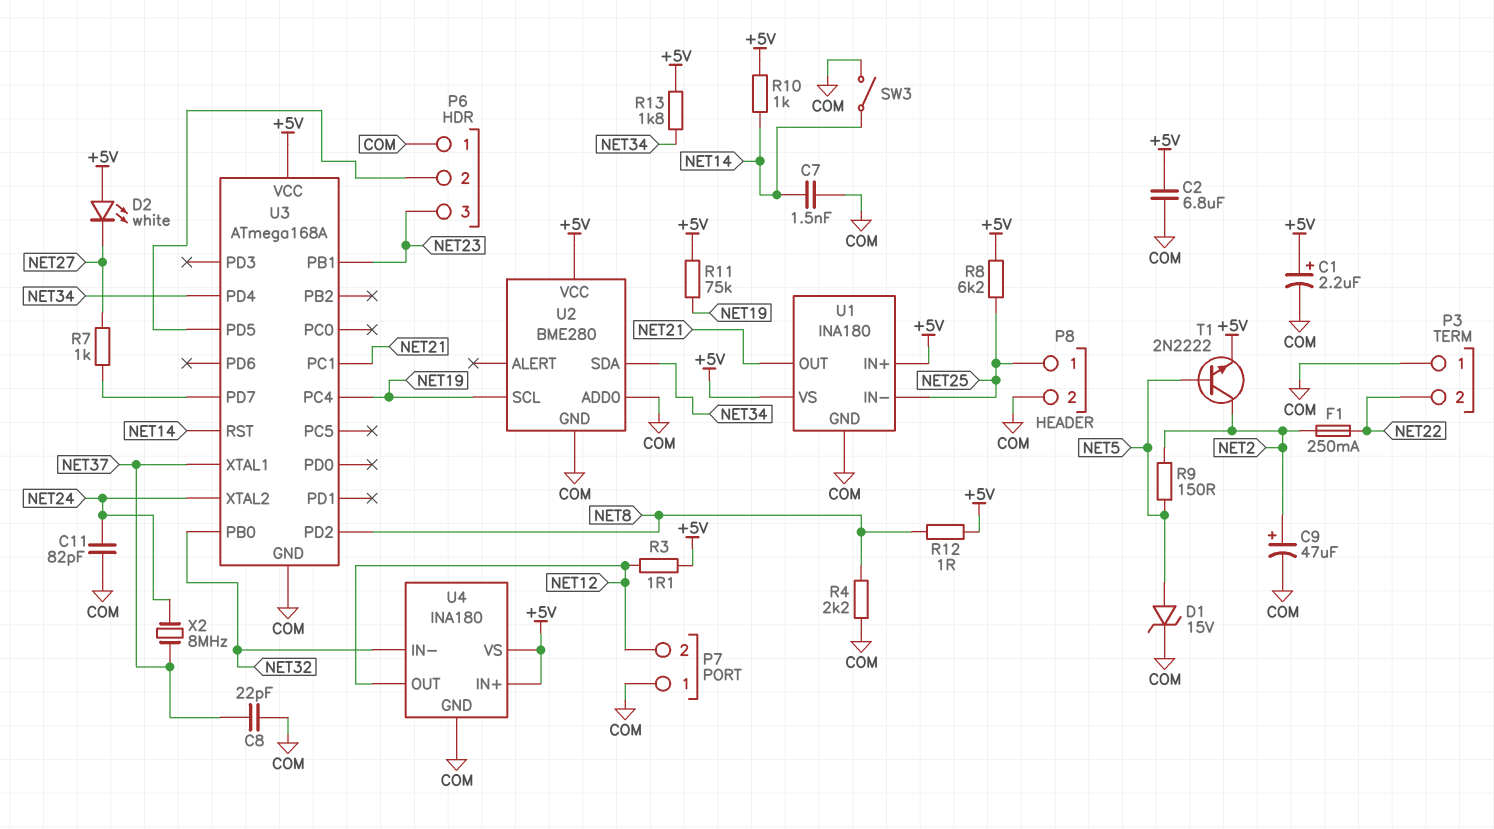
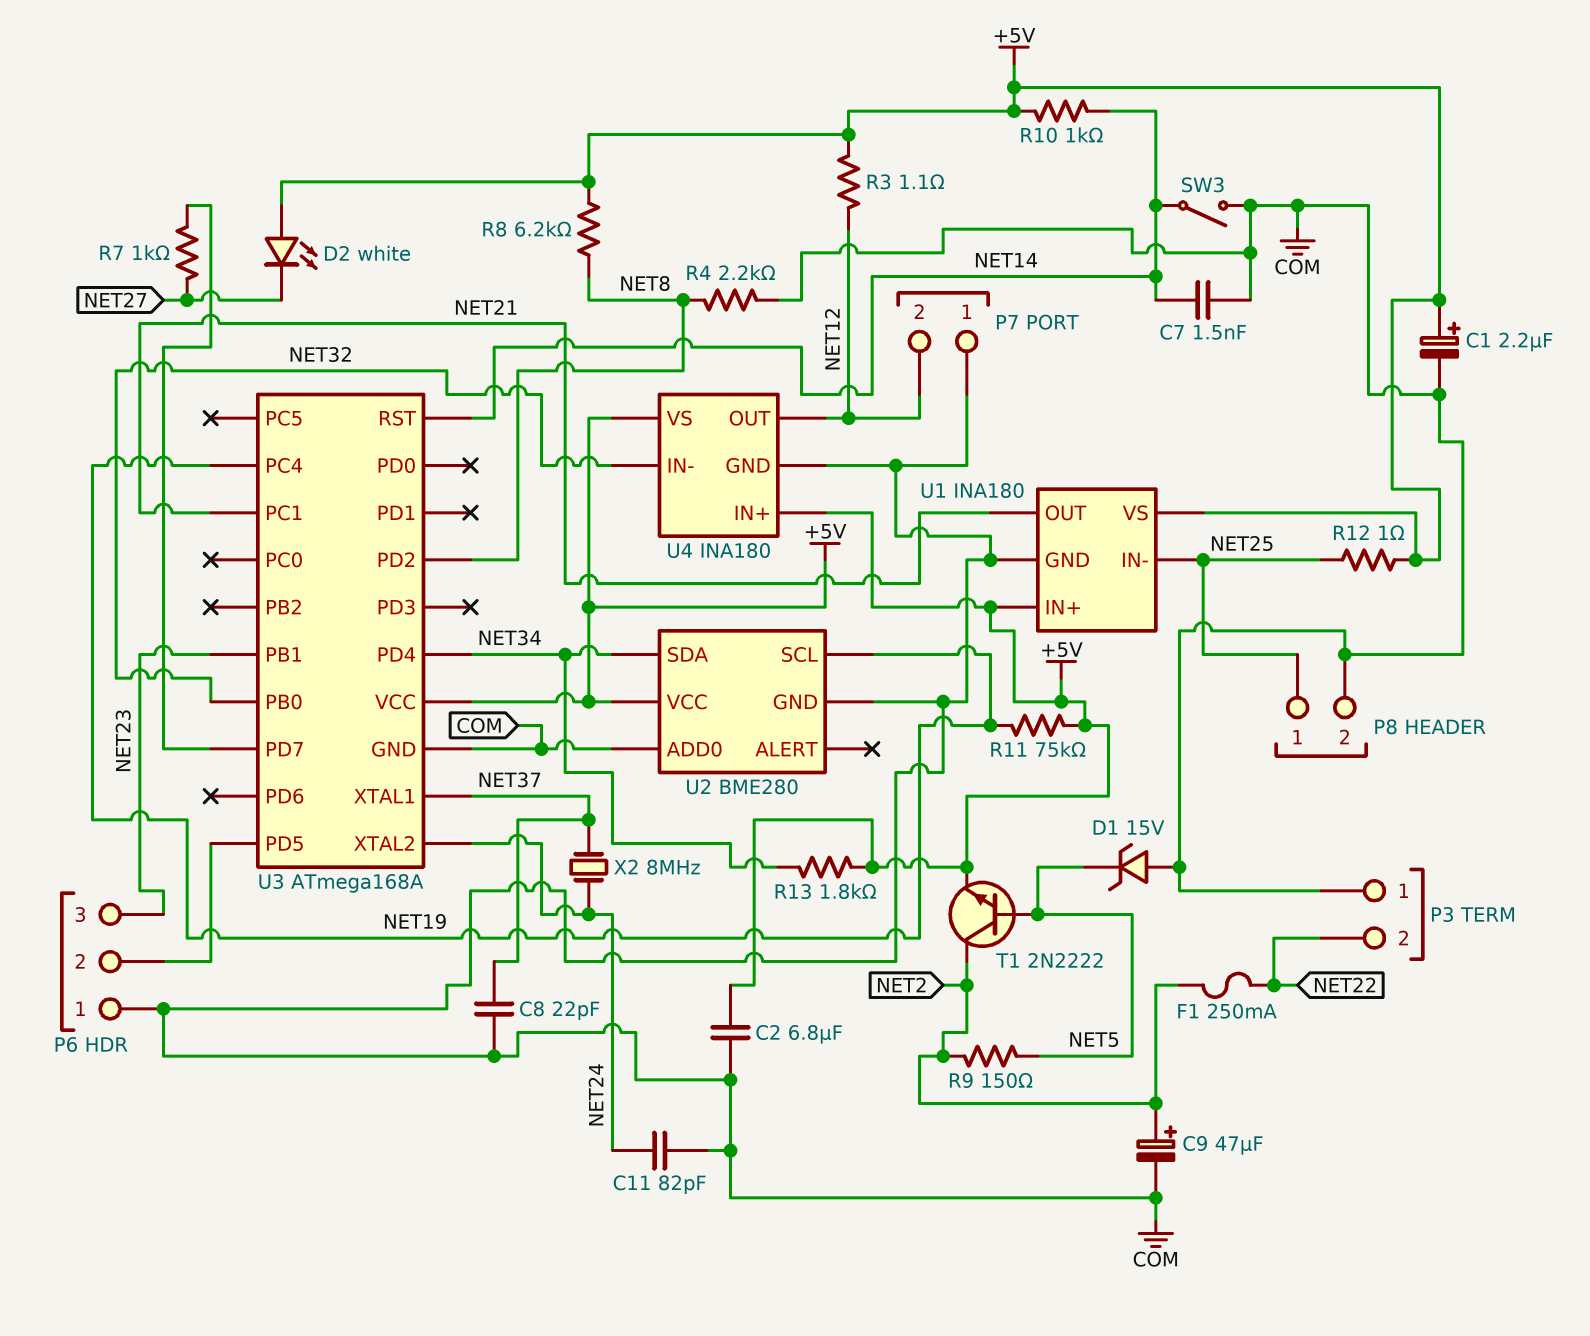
D1: zener 15V (A NET5, K COM) -> zener 15V (A COM, K NET5)
R8: 6.2k (+5V, NET25) -> 6.2k (+5V, NET8)
R12: 1 (+5V, NET8) -> 1 (+5V, NET25)

